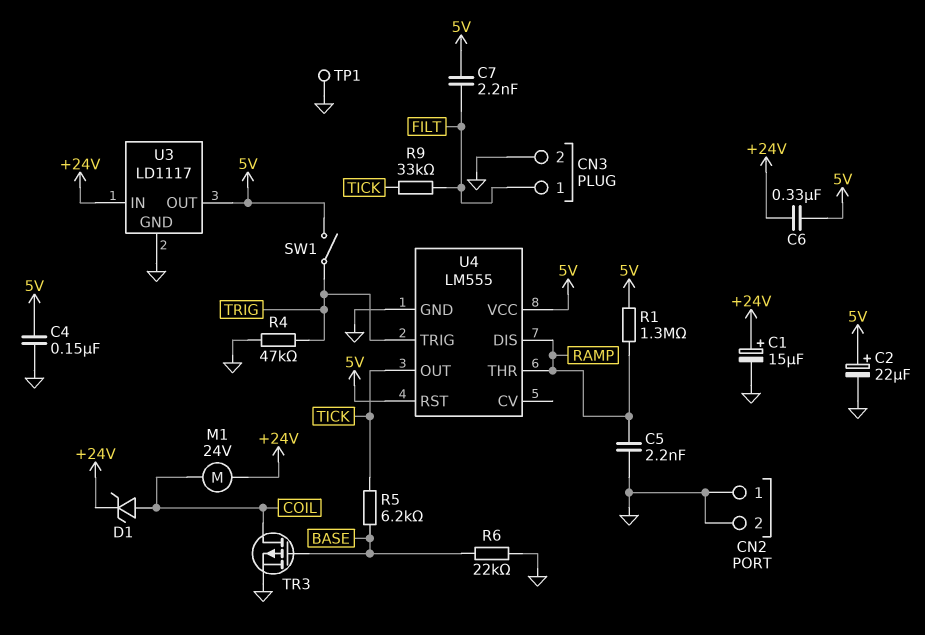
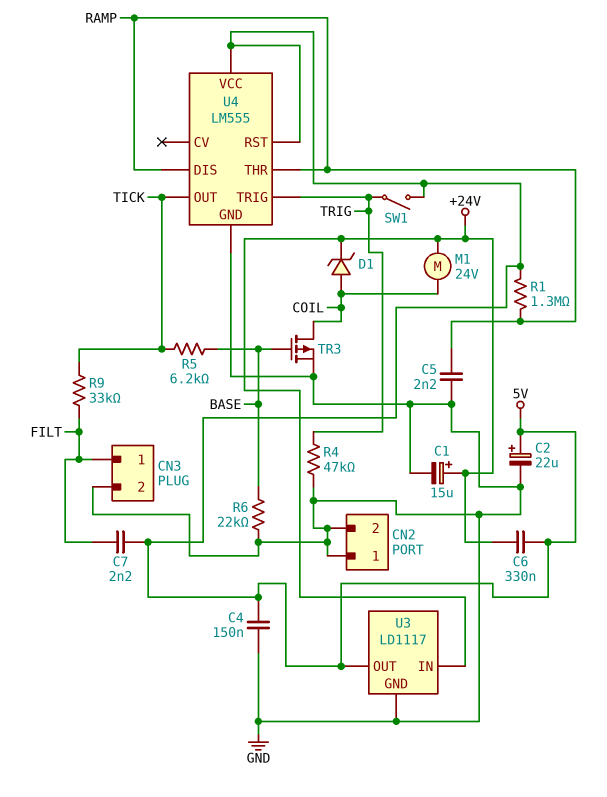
TP1: test point (GND) -> none

